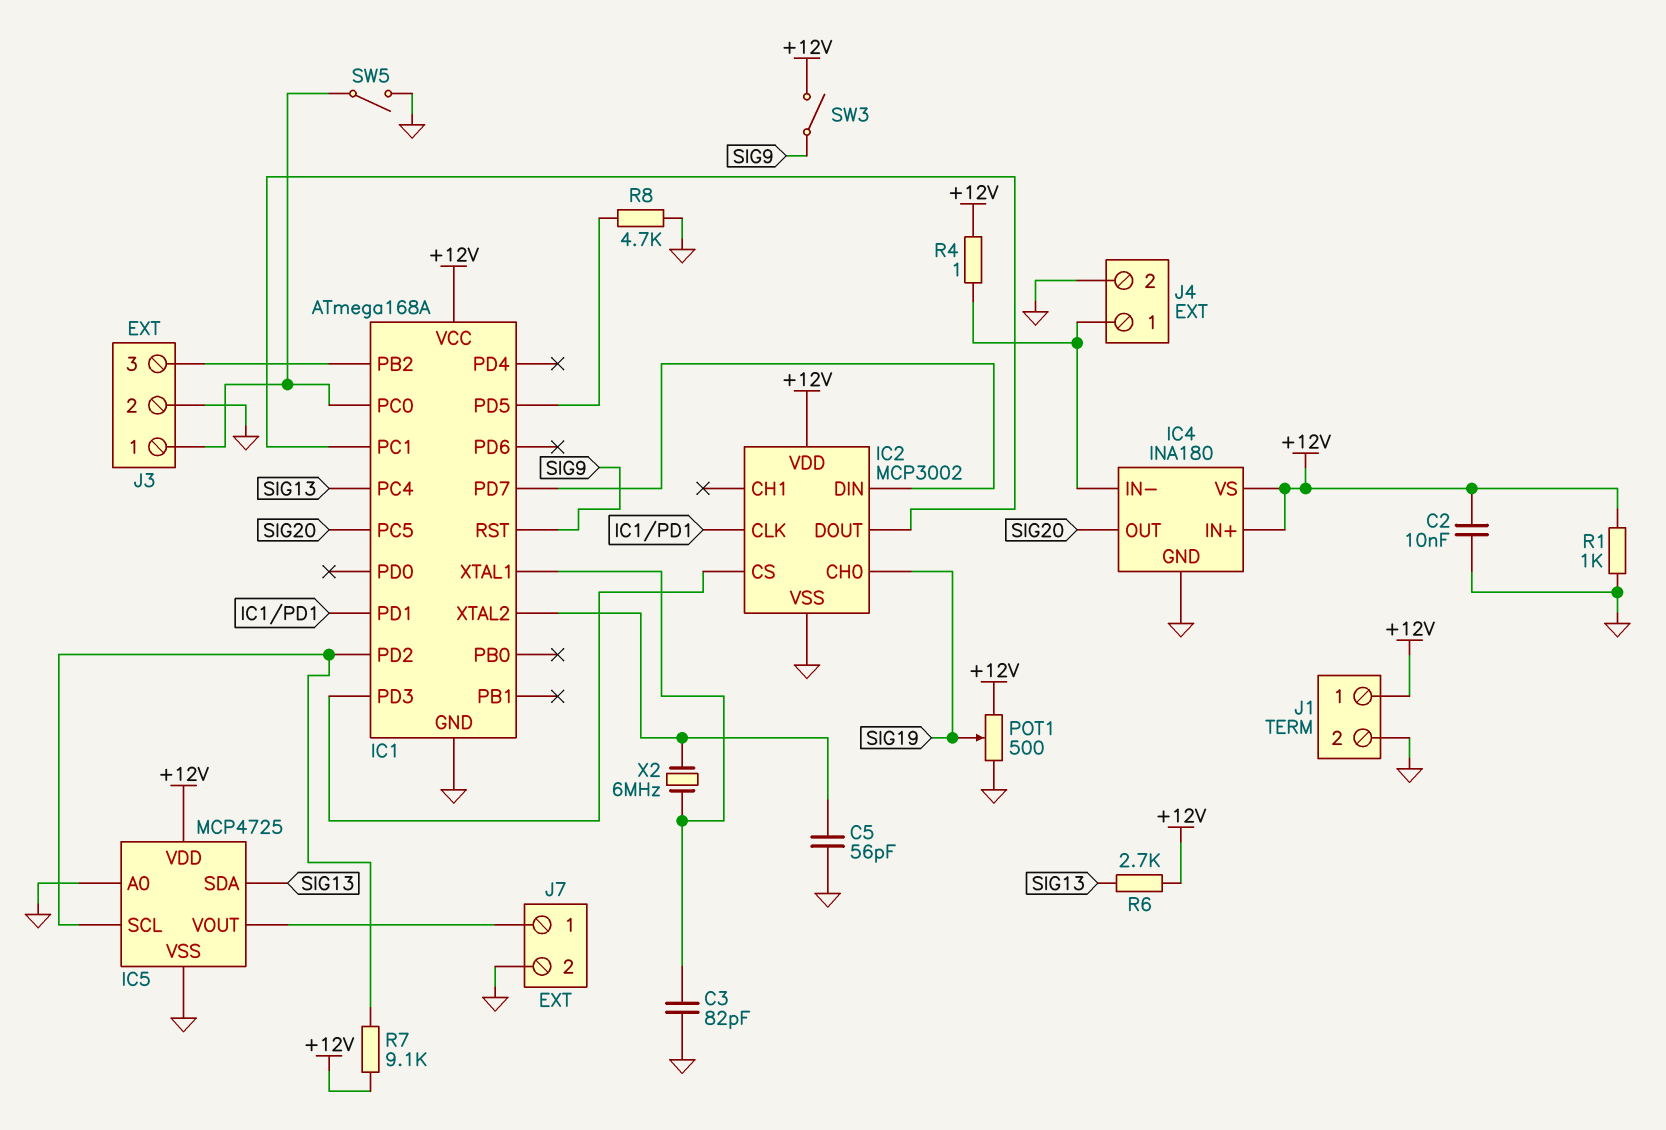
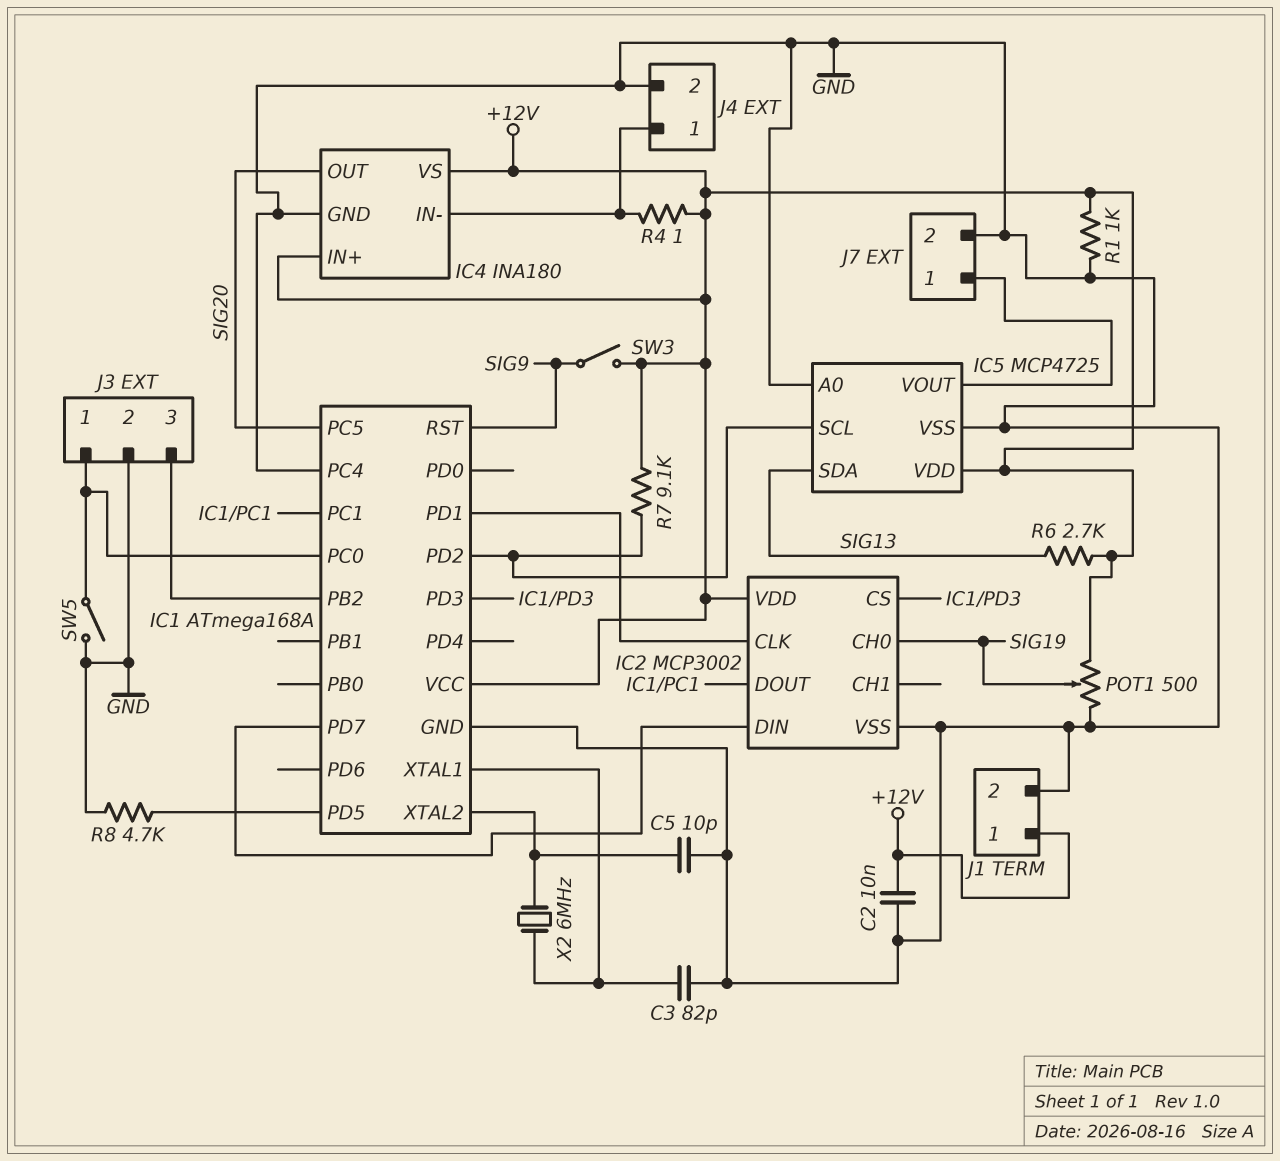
C5: 56pF (GND, IC1/XTAL2) -> 10pF (GND, IC1/XTAL2)
IC1 pin PC4: SIG13 -> GND

